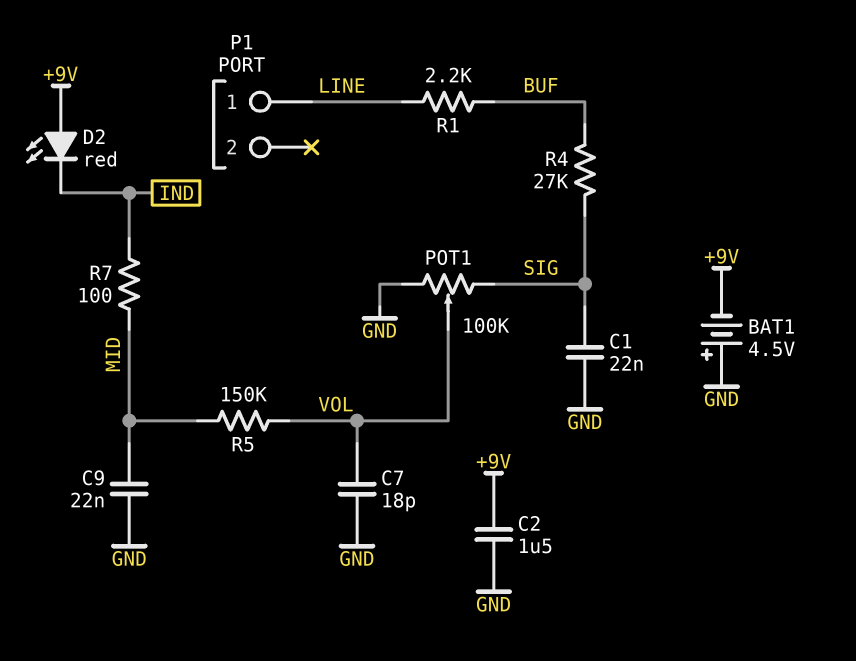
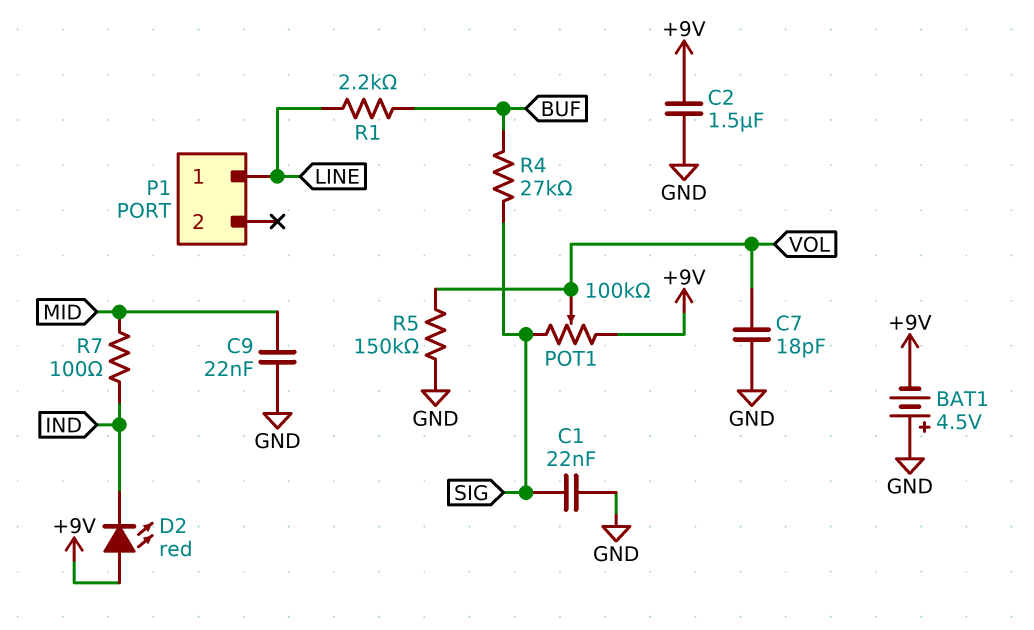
POT1: 100k (GND, SIG, wiper VOL) -> 100k (+9V, SIG, wiper VOL)
R5: 150k (MID, VOL) -> 150k (GND, VOL)

